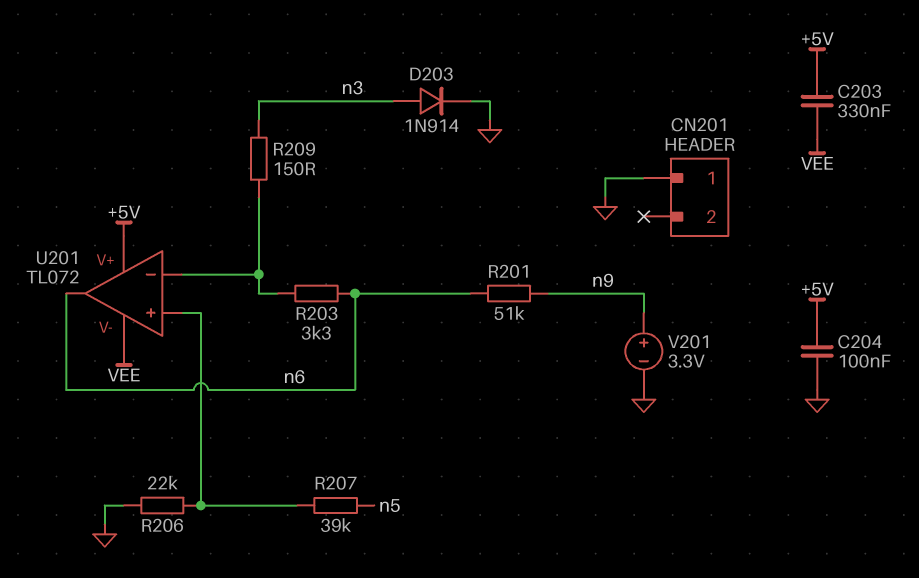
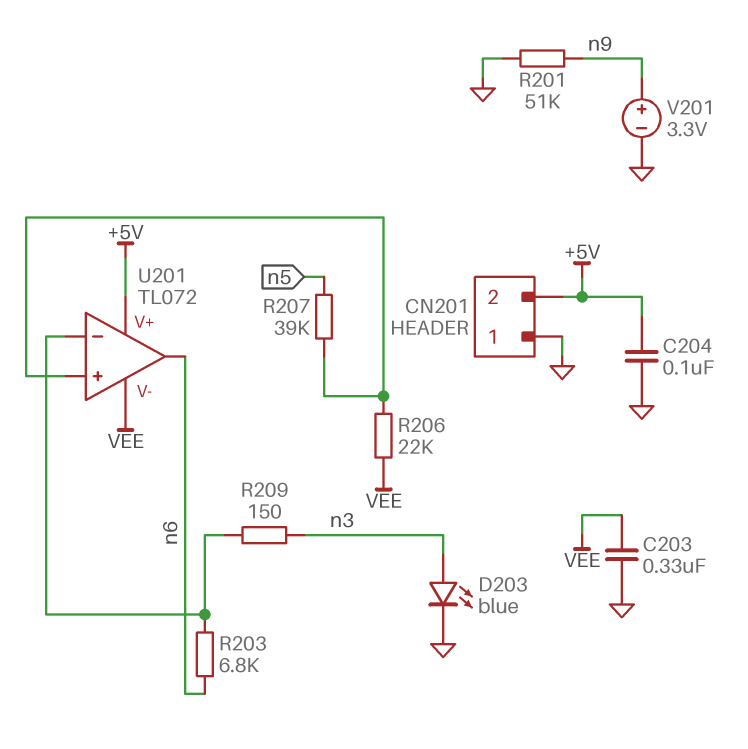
C203: 330nF (+5V, VEE) -> 330nF (GND, VEE)
CN201 pin 2: none -> +5V
D203: diode 1N914 (A n3, K GND) -> LED blue (A n3, K GND)
R201: 51k (n6, n9) -> 51k (GND, n9)
R203: 3.3k (U201/in-, n6) -> 6.8k (U201/in-, n6)
R206: 22k (GND, U201/in+) -> 22k (U201/in+, VEE)

